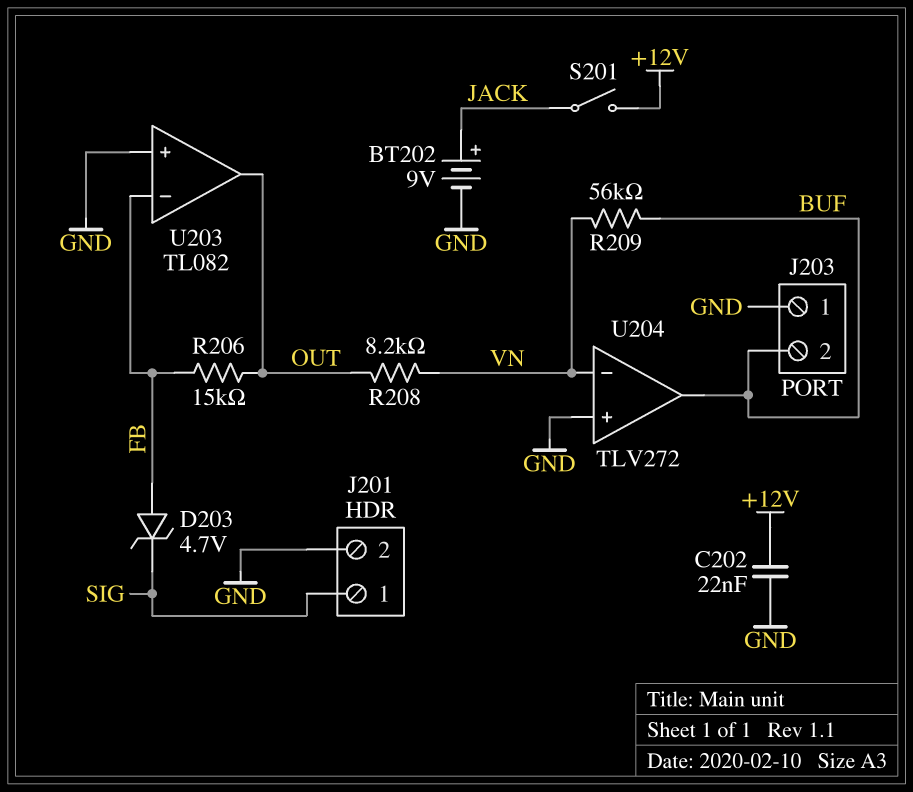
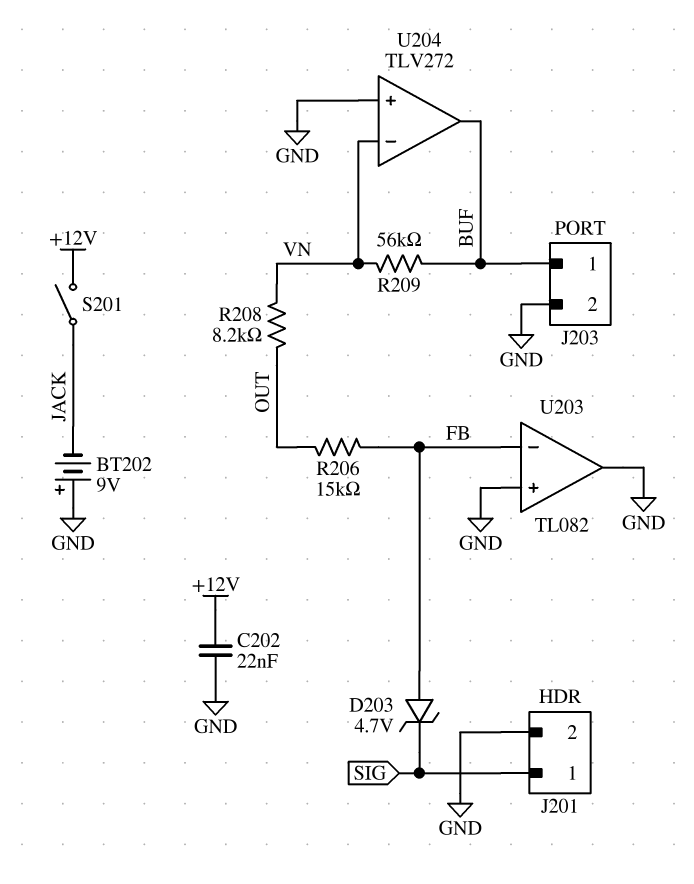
BT202: 9V (plus JACK, minus GND) -> 9V (plus GND, minus JACK)
J203 pin 1: GND -> BUF
J203 pin 2: BUF -> GND
U203 pin out: OUT -> GND

